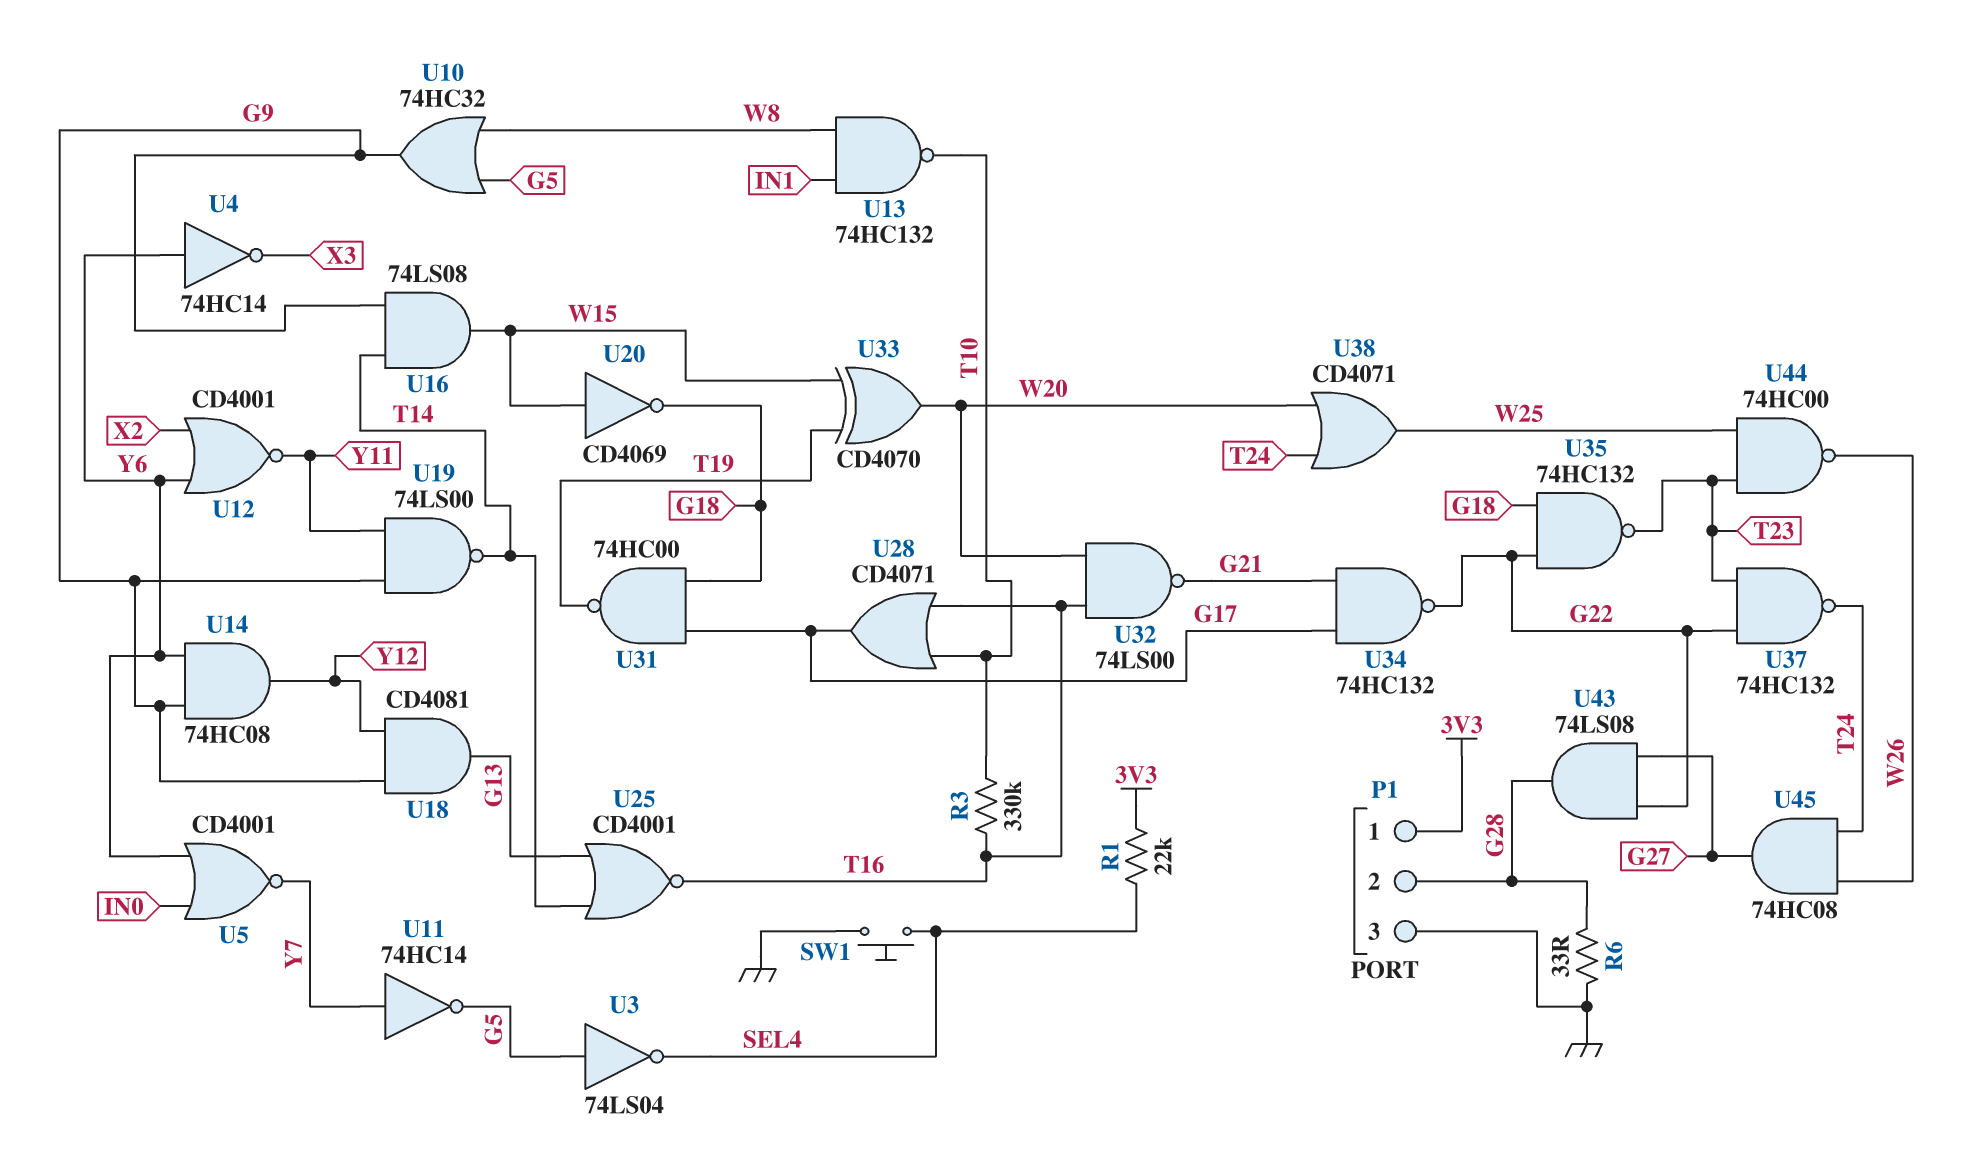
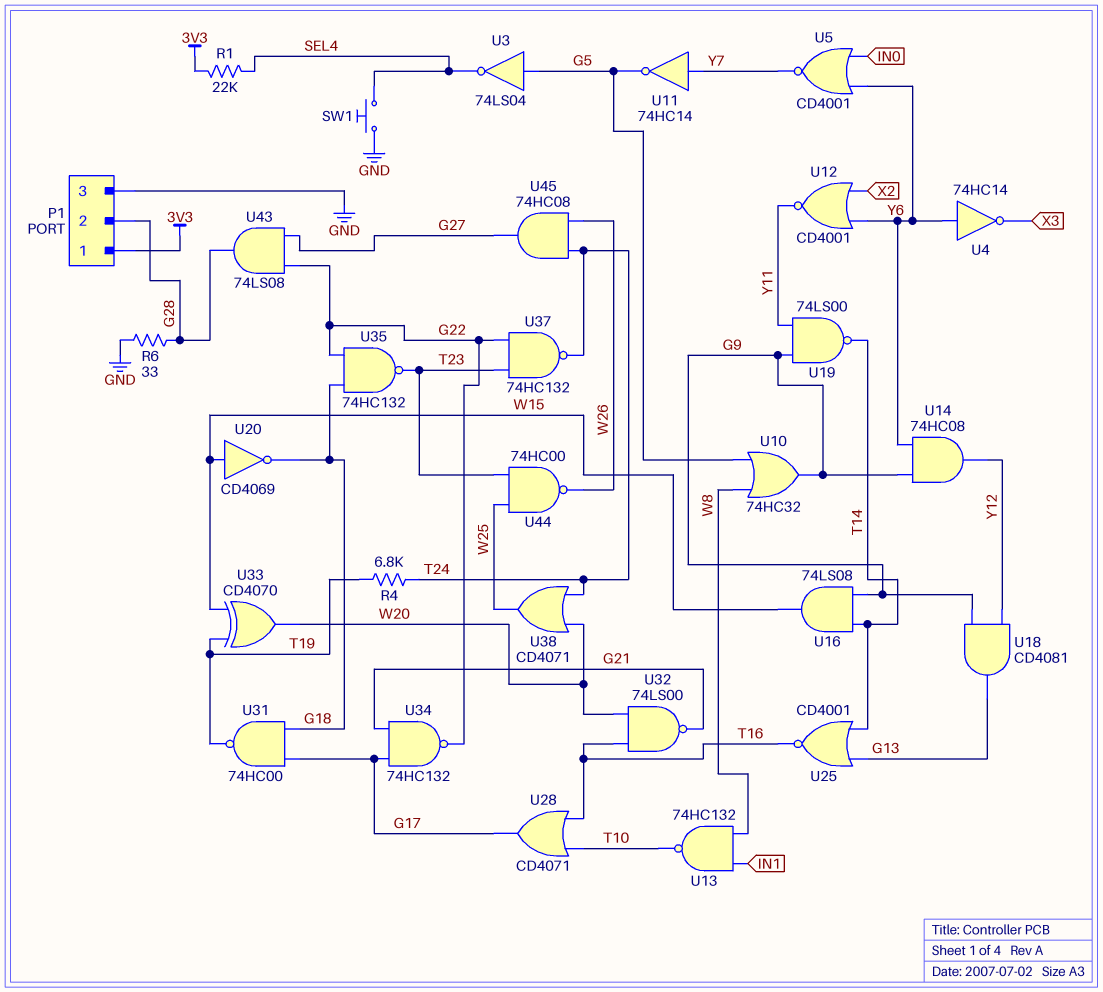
R3: 330k (T10, T16) -> none
R4: none -> 6.8k (T19, T24)

